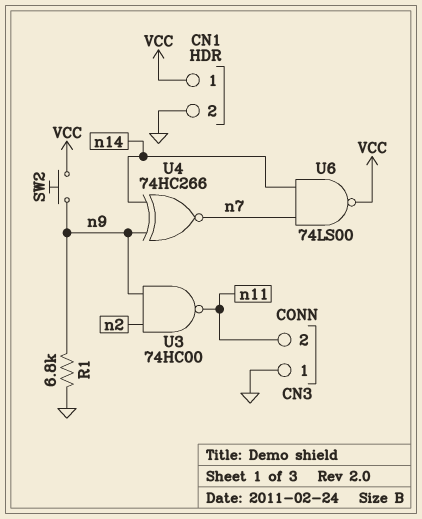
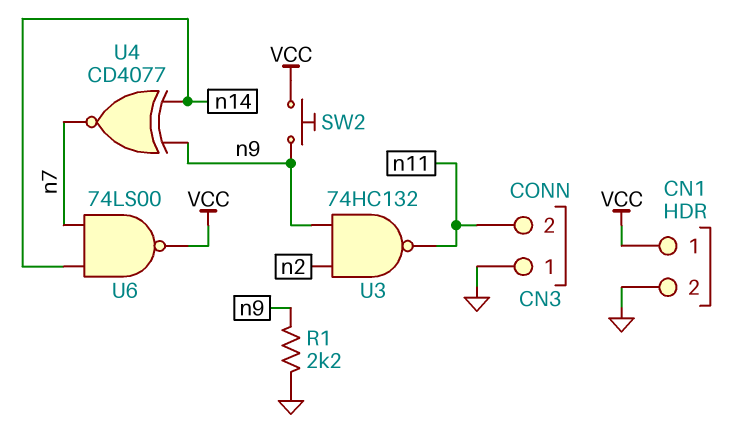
R1: 6.8k (GND, n9) -> 2.2k (GND, n9)
U3: NAND 74HC00 (in n2, in n9, out n11) -> NAND 74HC132 (in n2, in n9, out n11)
U4: XNOR 74HC266 (in n9, in n14, out n7) -> XNOR CD4077 (in n9, in n14, out n7)

